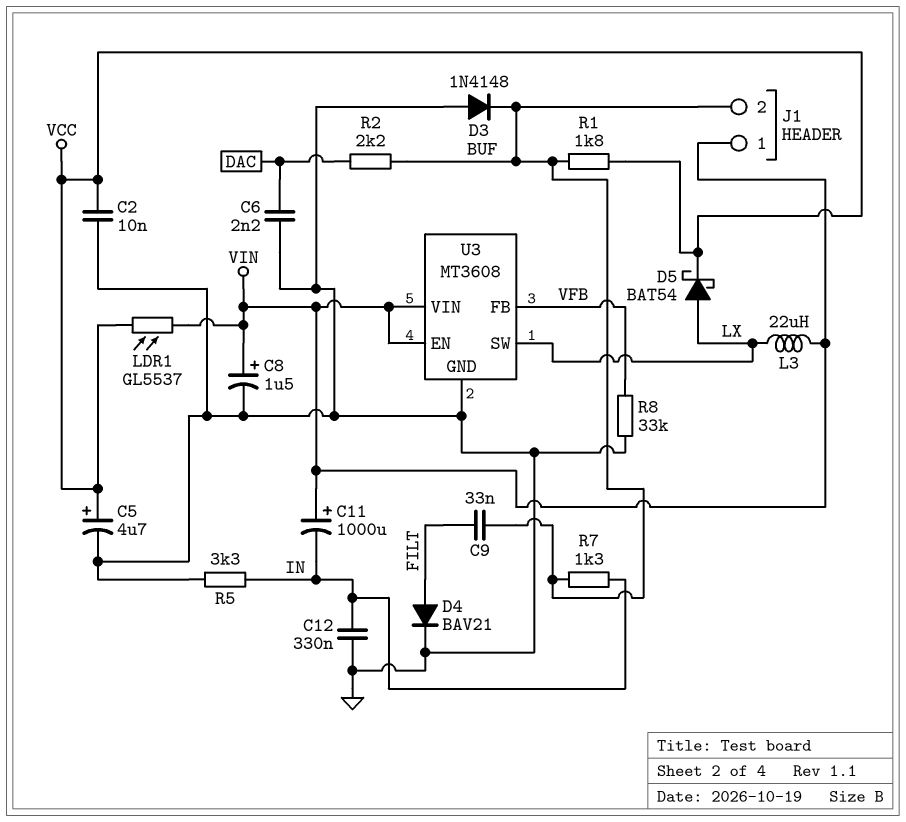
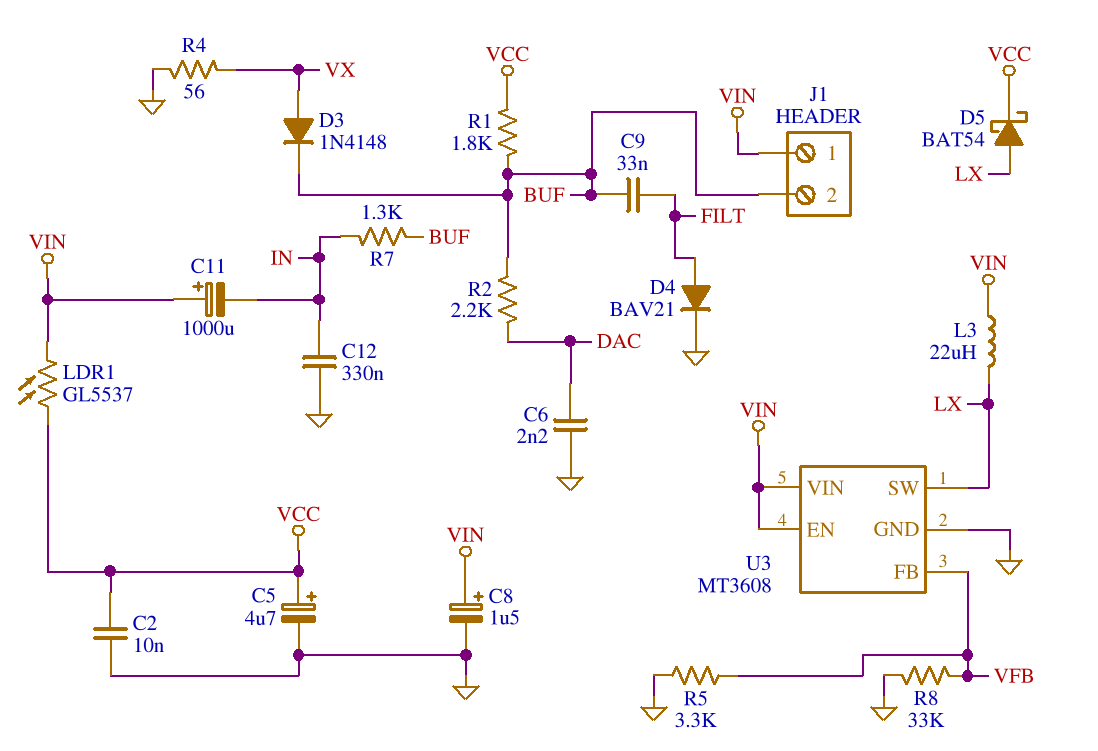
D3: diode 1N4148 (A GND, K BUF) -> diode 1N4148 (A VX, K BUF)
R4: none -> 56 (GND, VX)
R5: 3.3k (GND, IN) -> 3.3k (GND, VFB)

